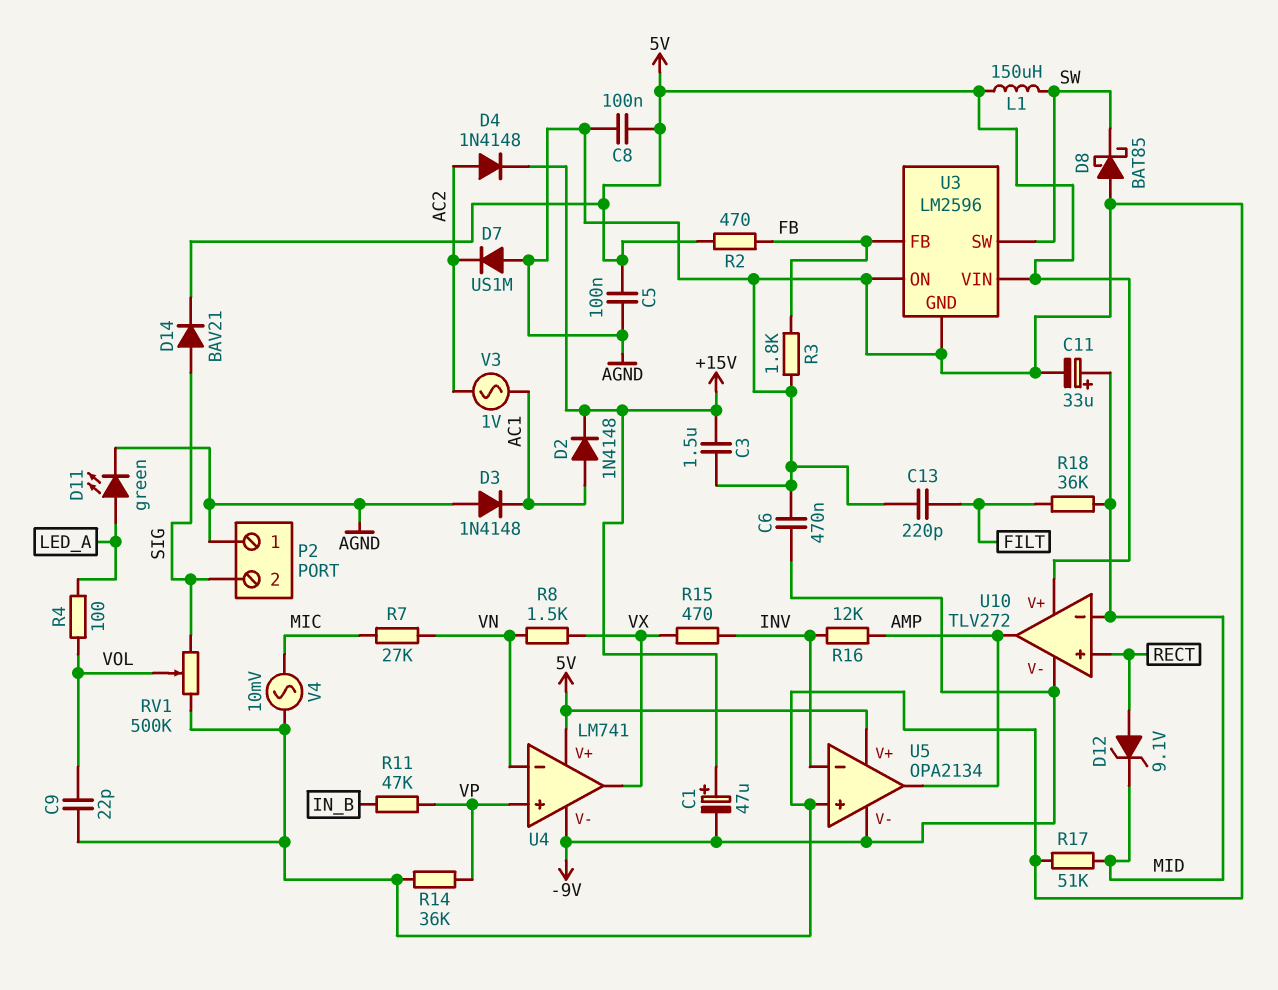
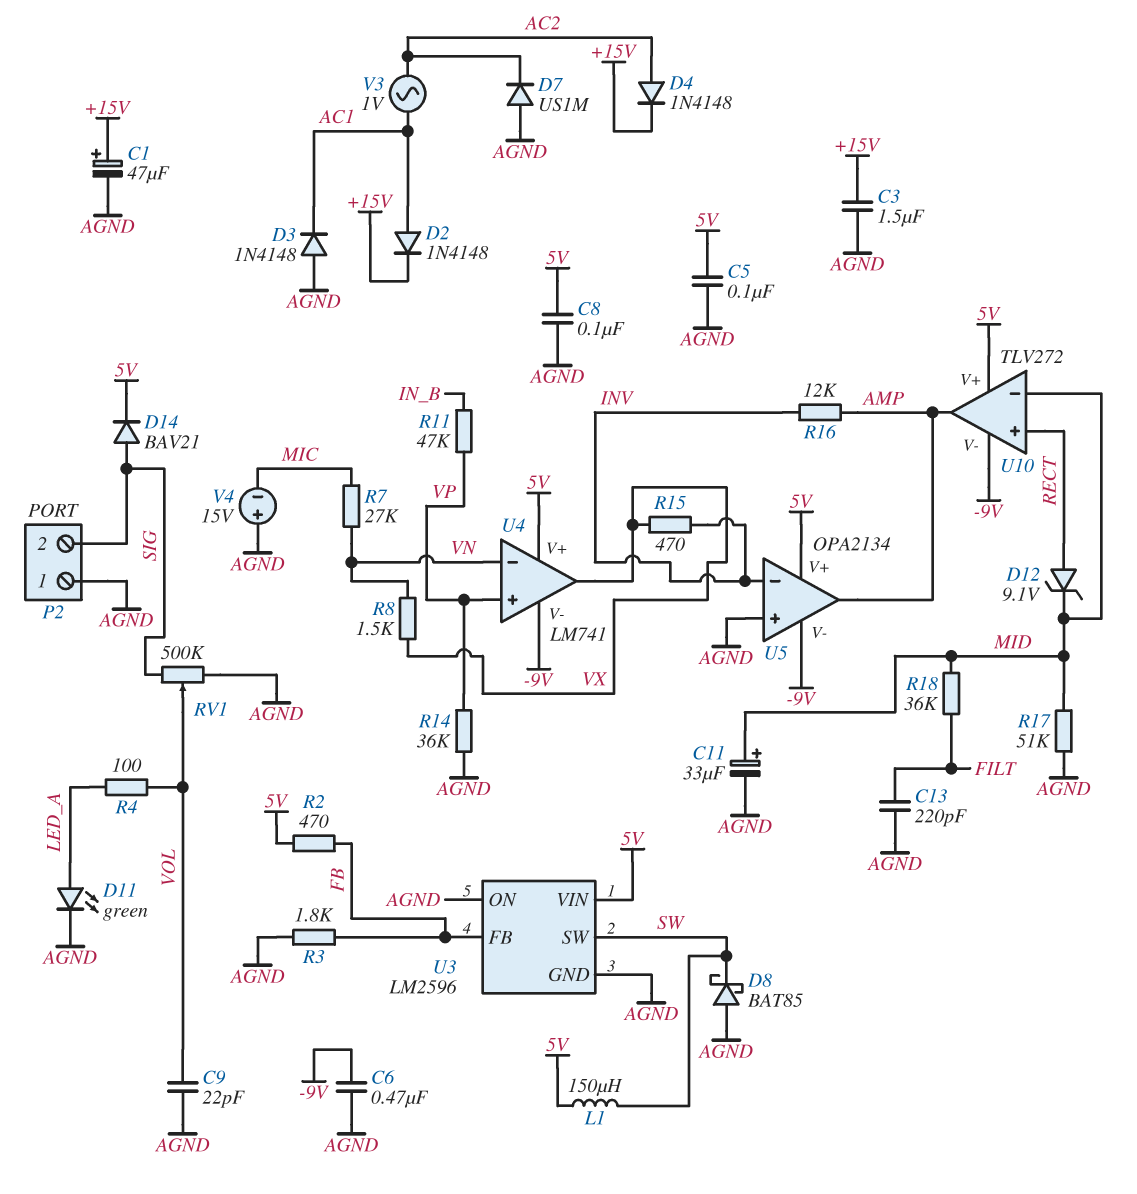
C1: 47uF (plus +15V, minus -9V) -> 47uF (plus +15V, minus AGND)
V4: AC 10mV (AGND, MIC) -> 15V (plus AGND, minus MIC)

